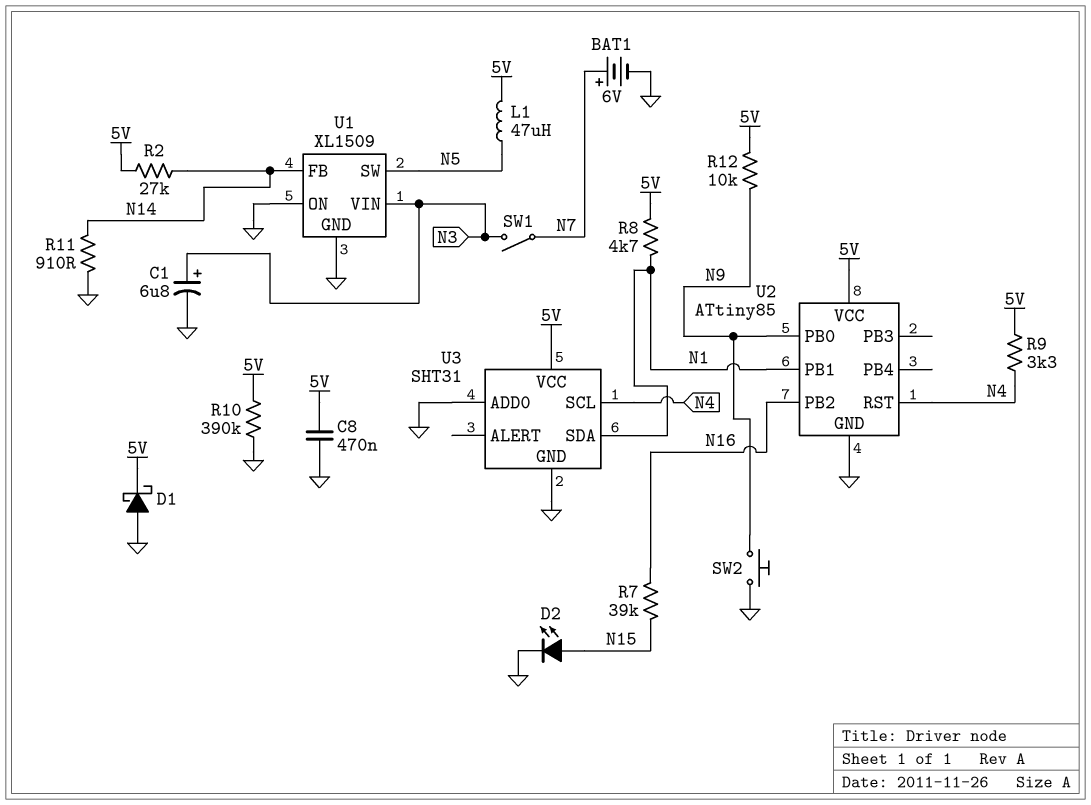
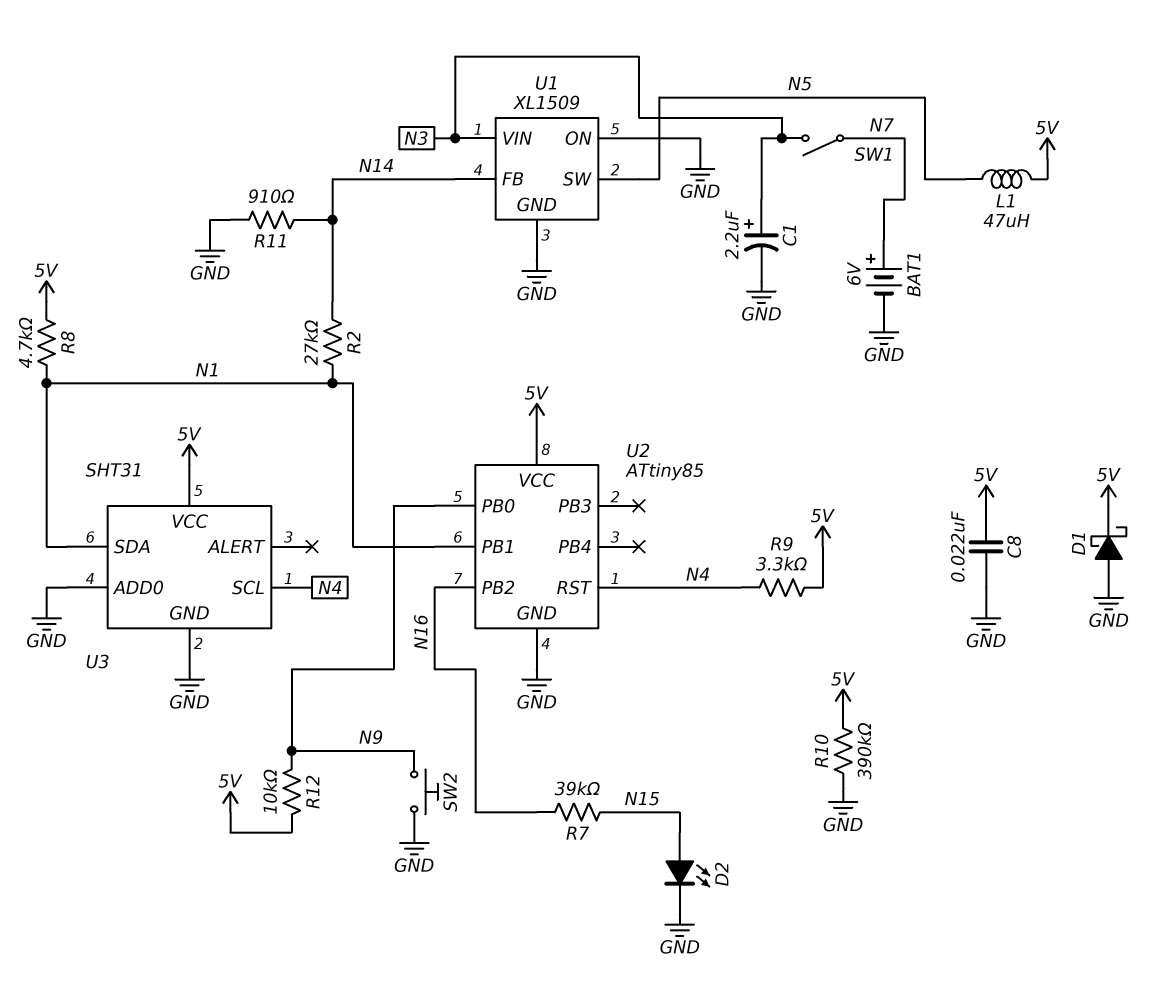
C1: 6.8uF (plus N3, minus GND) -> 2.2uF (plus N3, minus GND)
C8: 470nF (5V, GND) -> 22nF (5V, GND)
R2: 27k (5V, N14) -> 27k (N1, N14)

